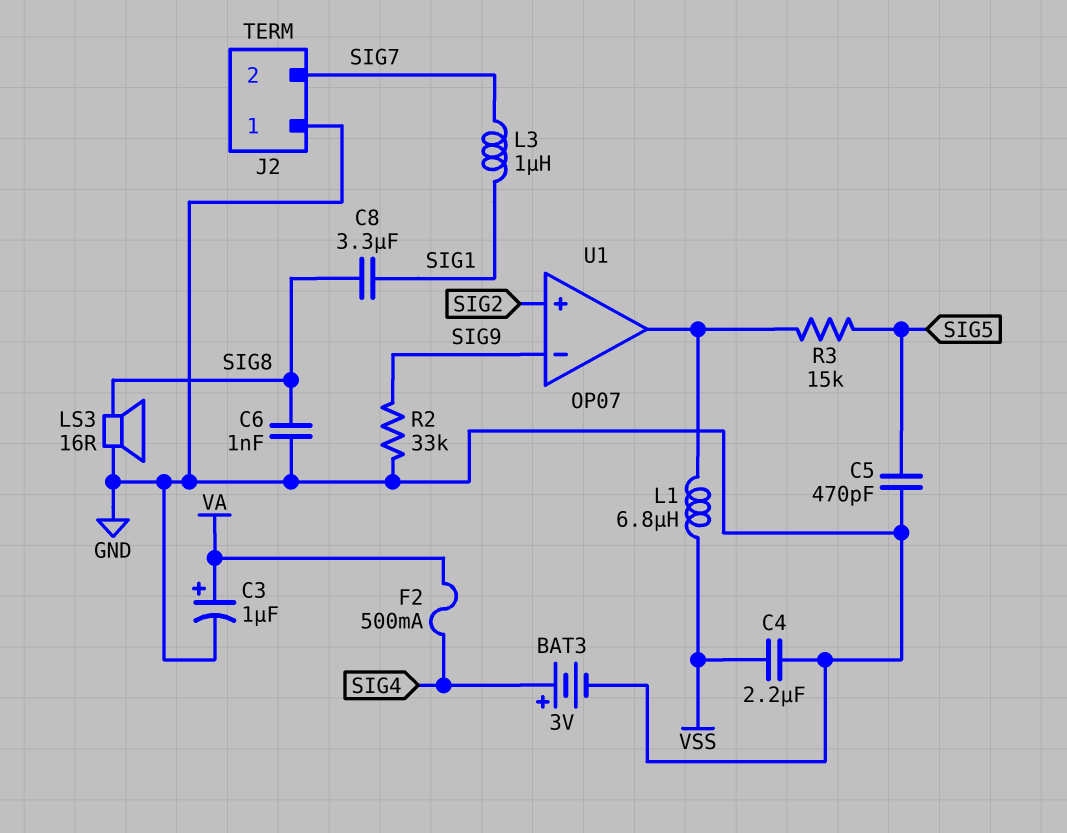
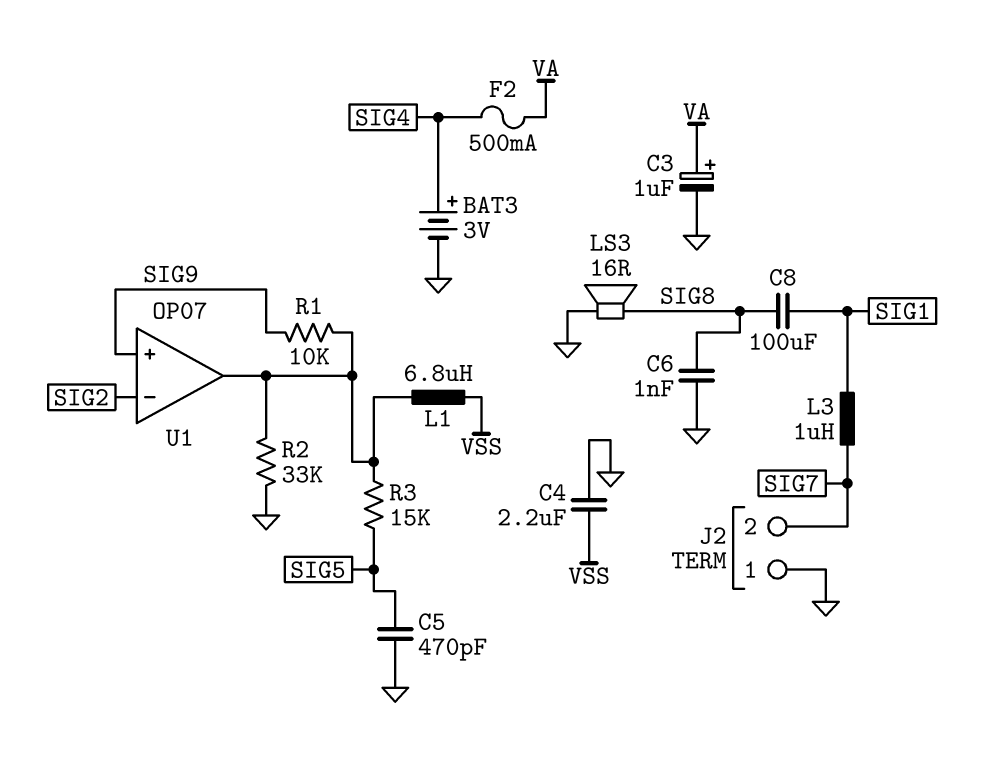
C8: 3.3uF (SIG1, SIG8) -> 100uF (SIG1, SIG8)
R1: none -> 10k (SIG9, U1/out)
R2: 33k (GND, SIG9) -> 33k (GND, U1/out)
U1 pin in+: SIG2 -> SIG9
U1 pin in-: SIG9 -> SIG2

